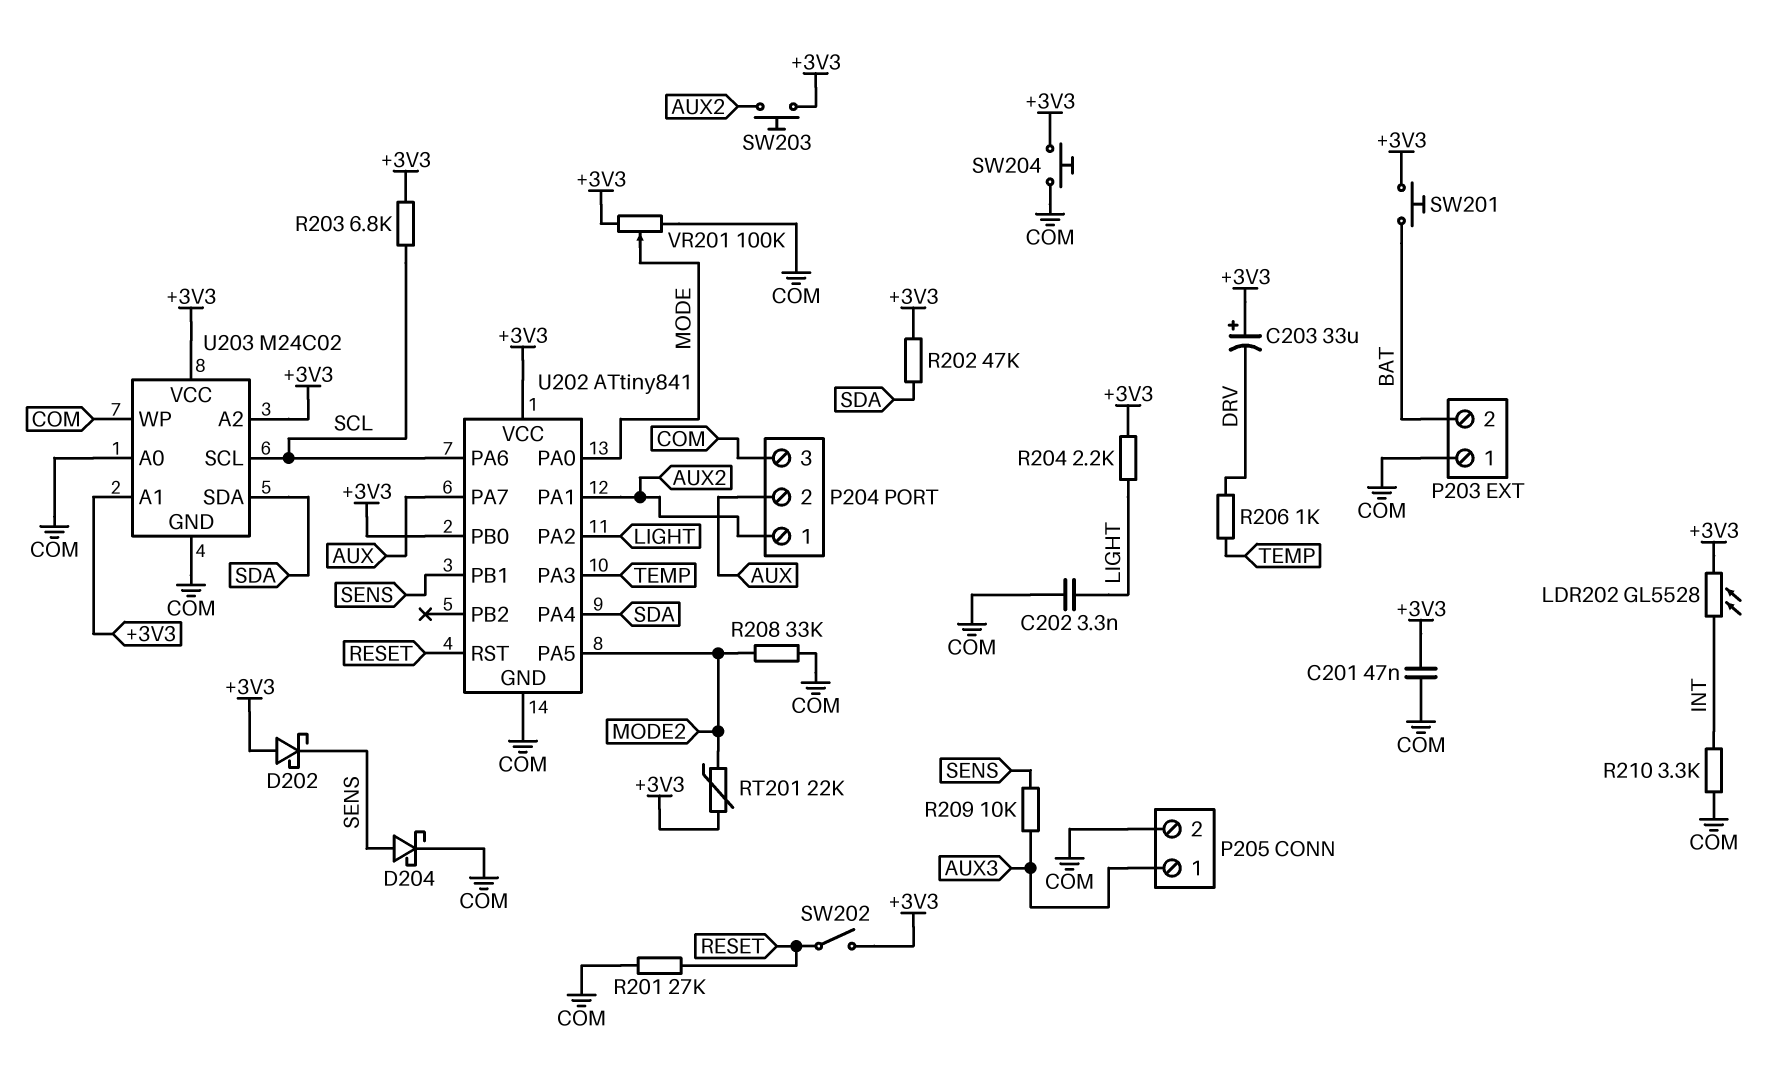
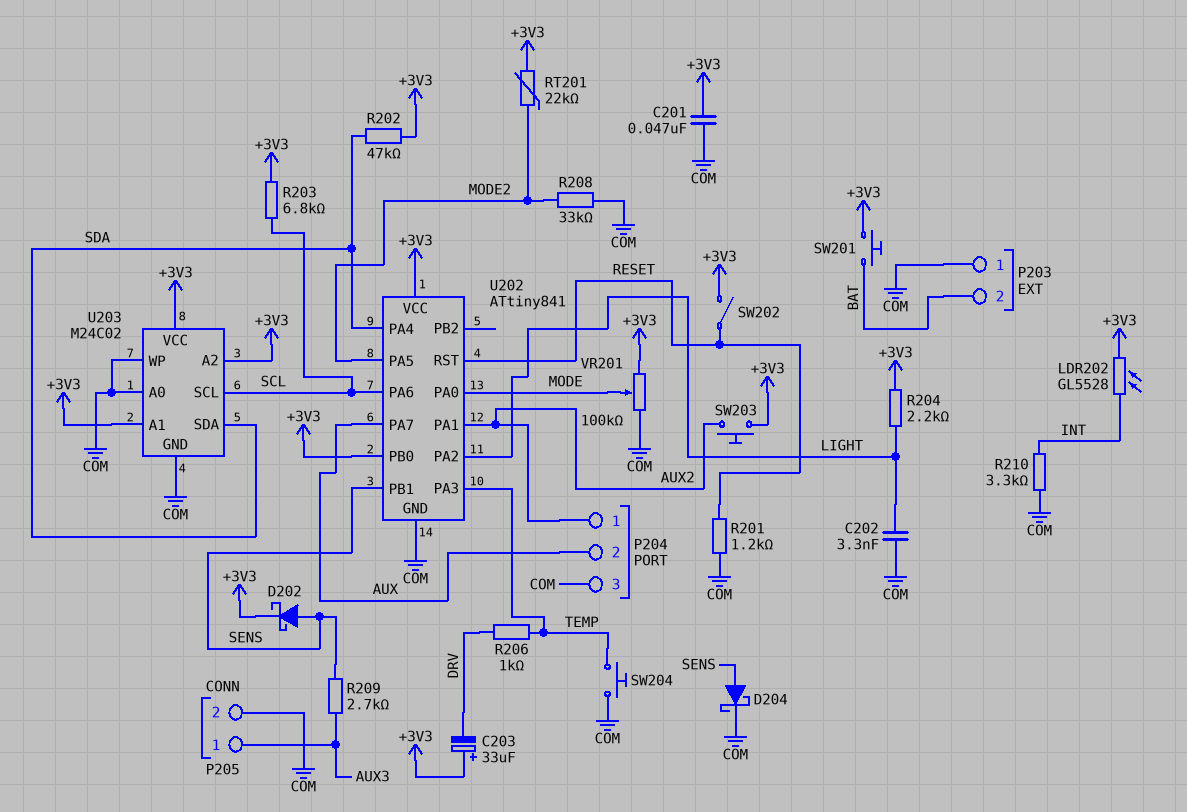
D202: schottky (A +3V3, K SENS) -> schottky (A SENS, K +3V3)
R201: 27k (COM, RESET) -> 1.2k (COM, RESET)
R209: 10k (AUX3, SENS) -> 2.7k (AUX3, SENS)
SW204: button (+3V3, COM) -> button (COM, TEMP)

